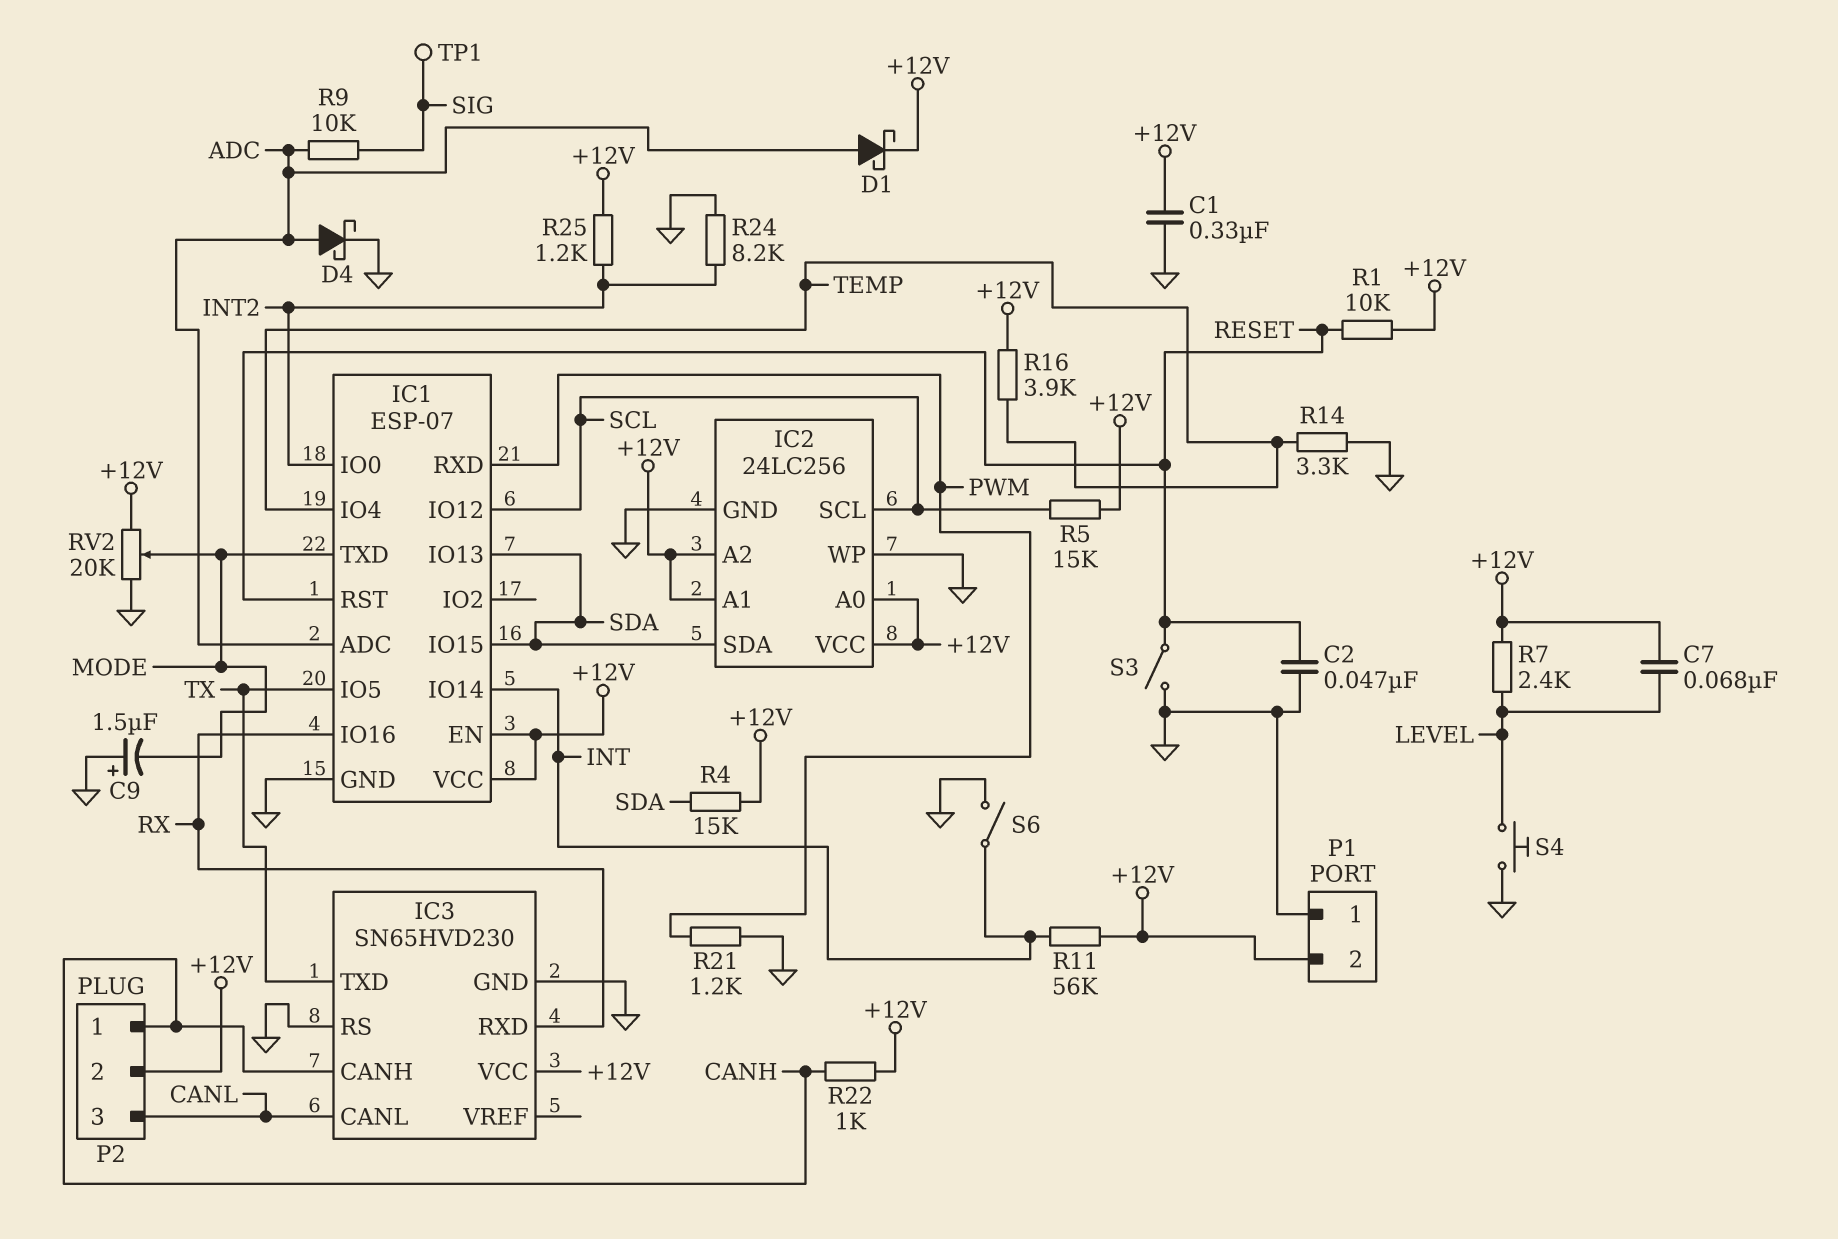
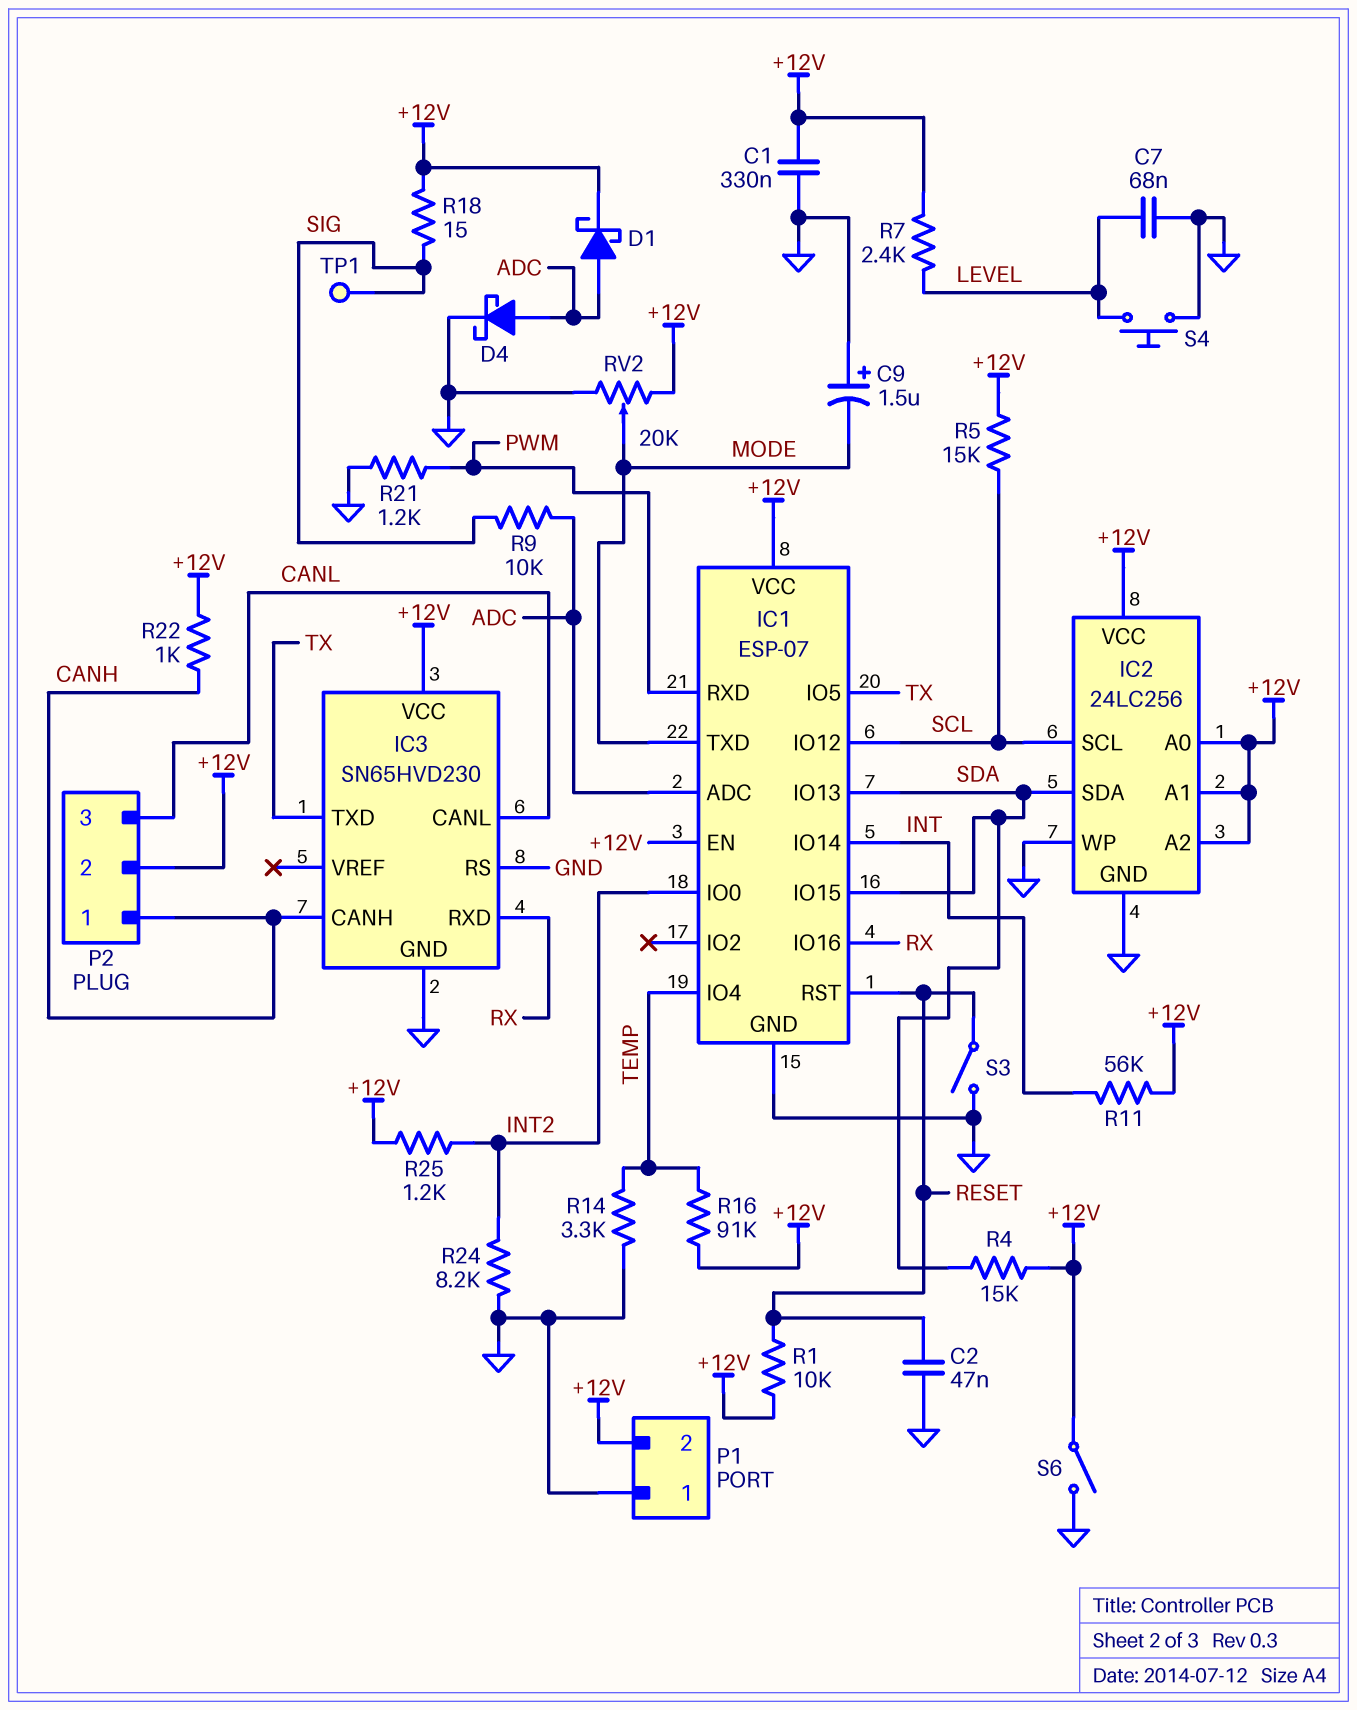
C7: 68nF (+12V, LEVEL) -> 68nF (GND, LEVEL)
R16: 3.9k (+12V, TEMP) -> 91k (+12V, TEMP)
R18: none -> 15 (+12V, SIG)
S6: switch (GND, INT) -> switch (+12V, GND)

